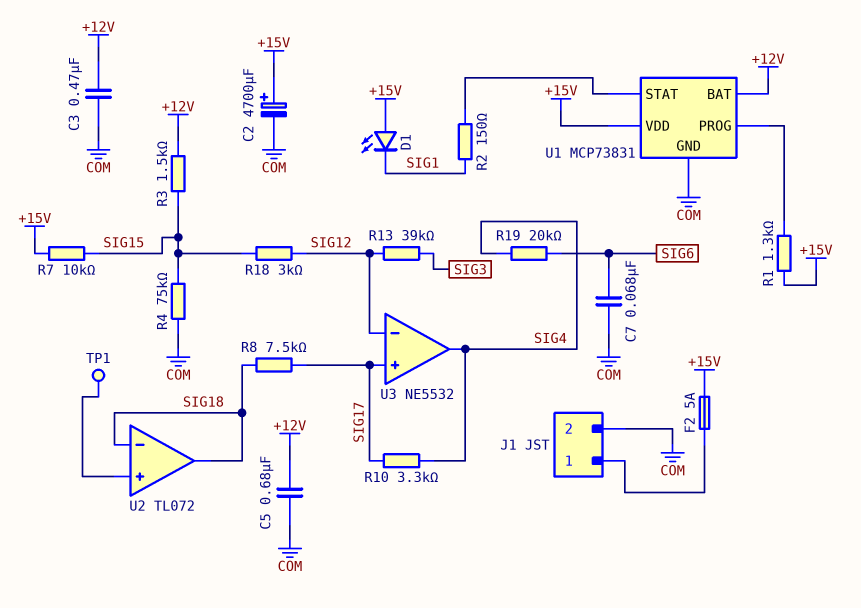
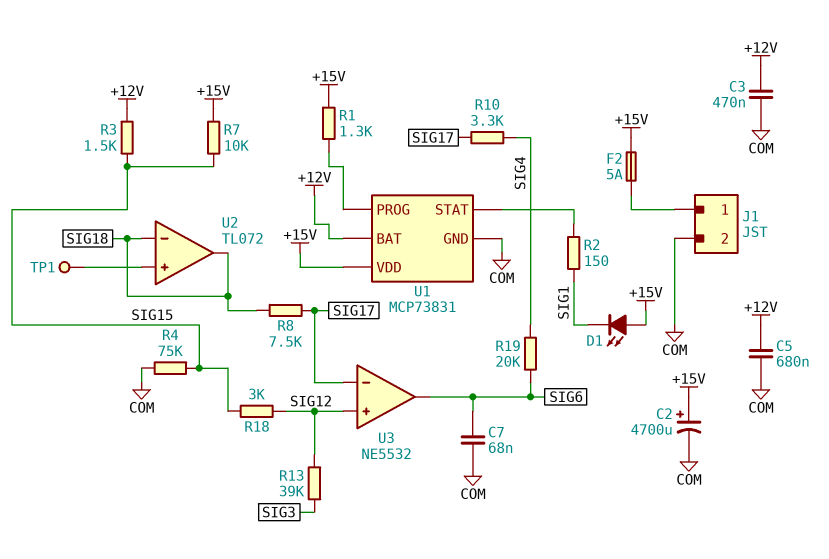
U3 pin in+: SIG17 -> SIG12
U3 pin in-: SIG12 -> SIG17
U3 pin out: SIG4 -> SIG6

